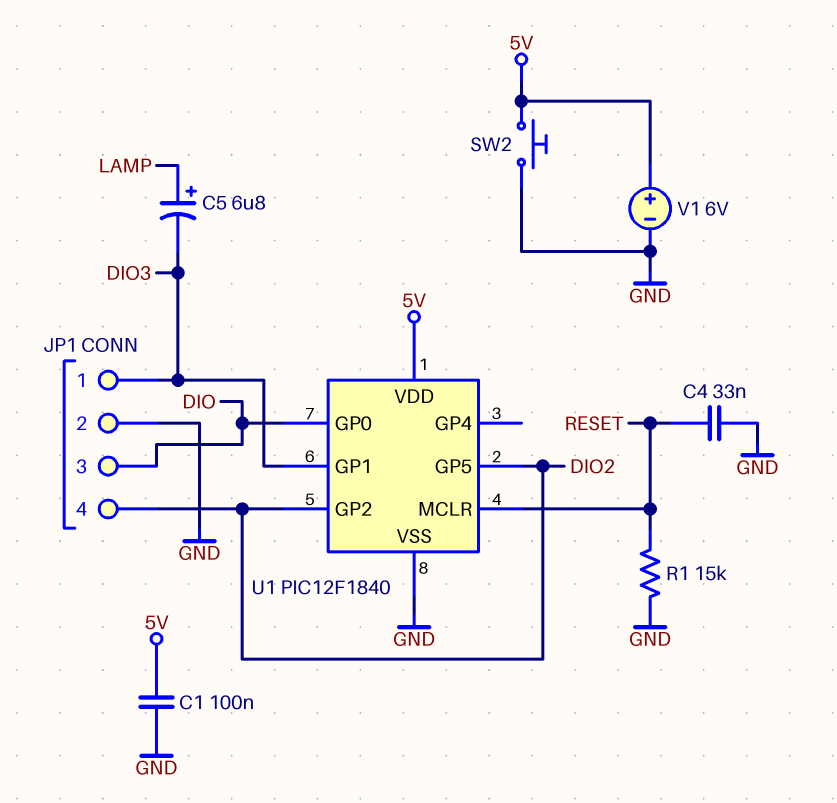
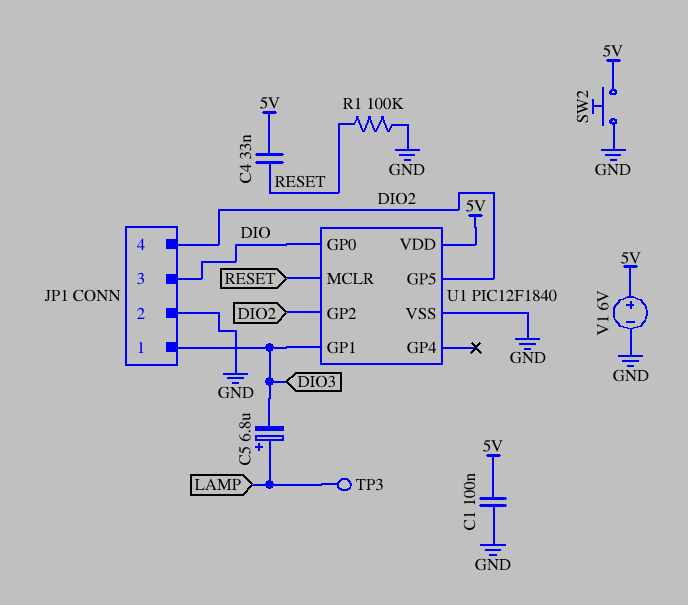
C4: 33nF (GND, RESET) -> 33nF (5V, RESET)
R1: 15k (GND, RESET) -> 100k (GND, RESET)
TP3: none -> test point (LAMP)

